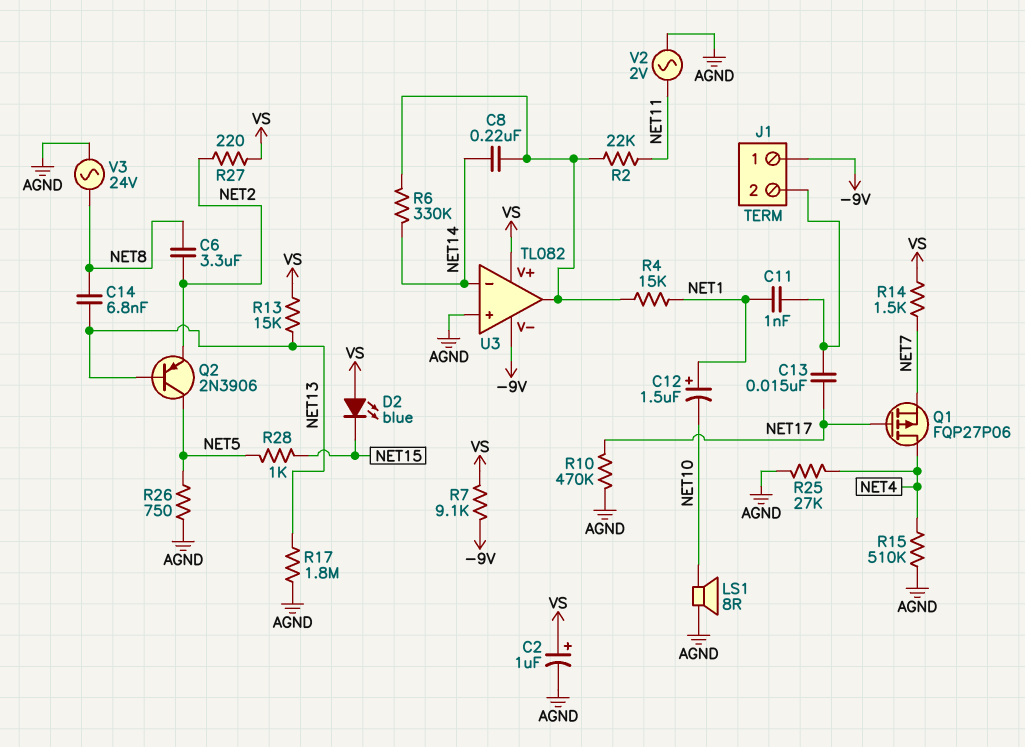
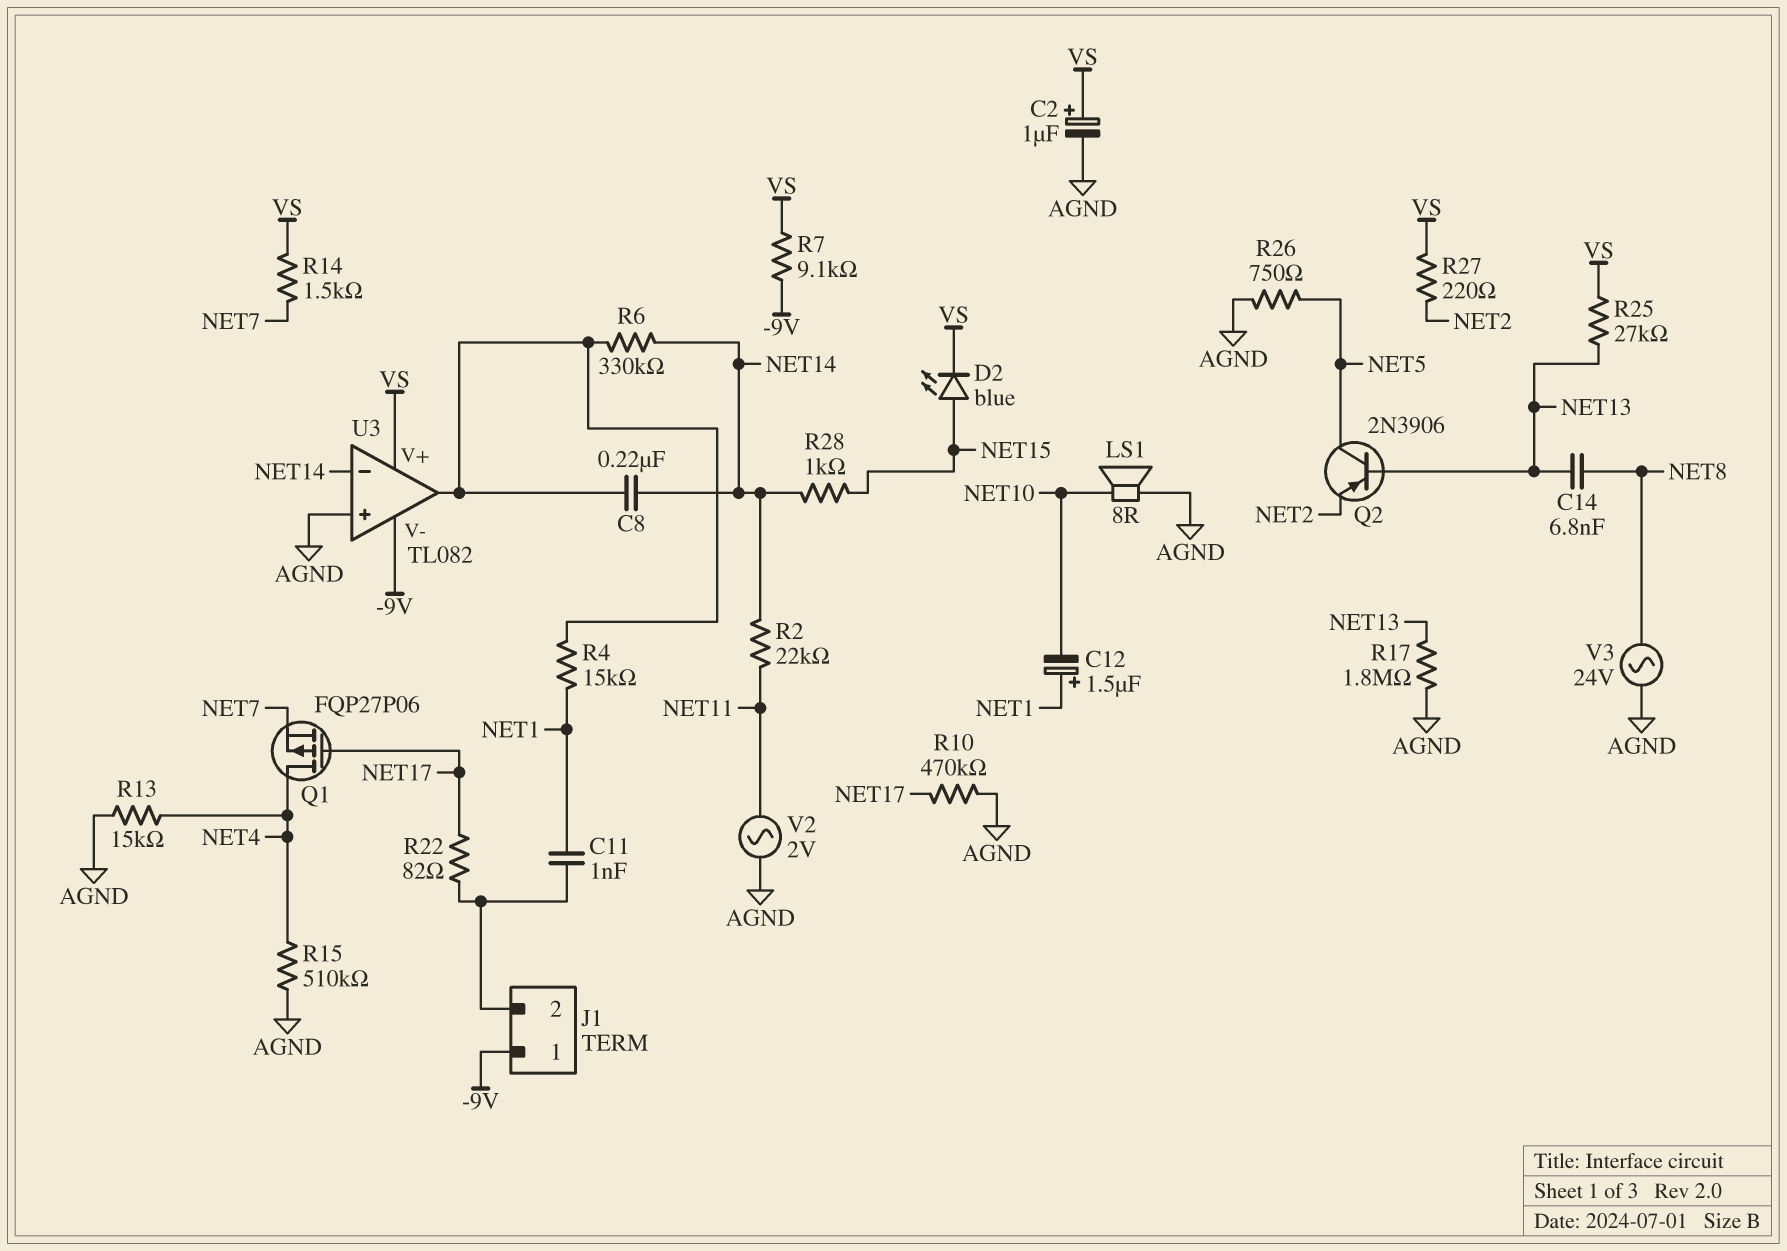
C6: 3.3uF (NET2, NET8) -> none
C13: 15nF (J1/2, NET17) -> none
D2: LED blue (A VS, K NET15) -> LED blue (A NET15, K VS)
R2: 22k (NET11, U3/out) -> 22k (NET11, NET14)
R13: 15k (NET13, VS) -> 15k (AGND, NET4)
R22: none -> 82 (J1/2, NET17)
R25: 27k (AGND, NET4) -> 27k (NET13, VS)
R28: 1k (NET5, NET15) -> 1k (NET14, NET15)

